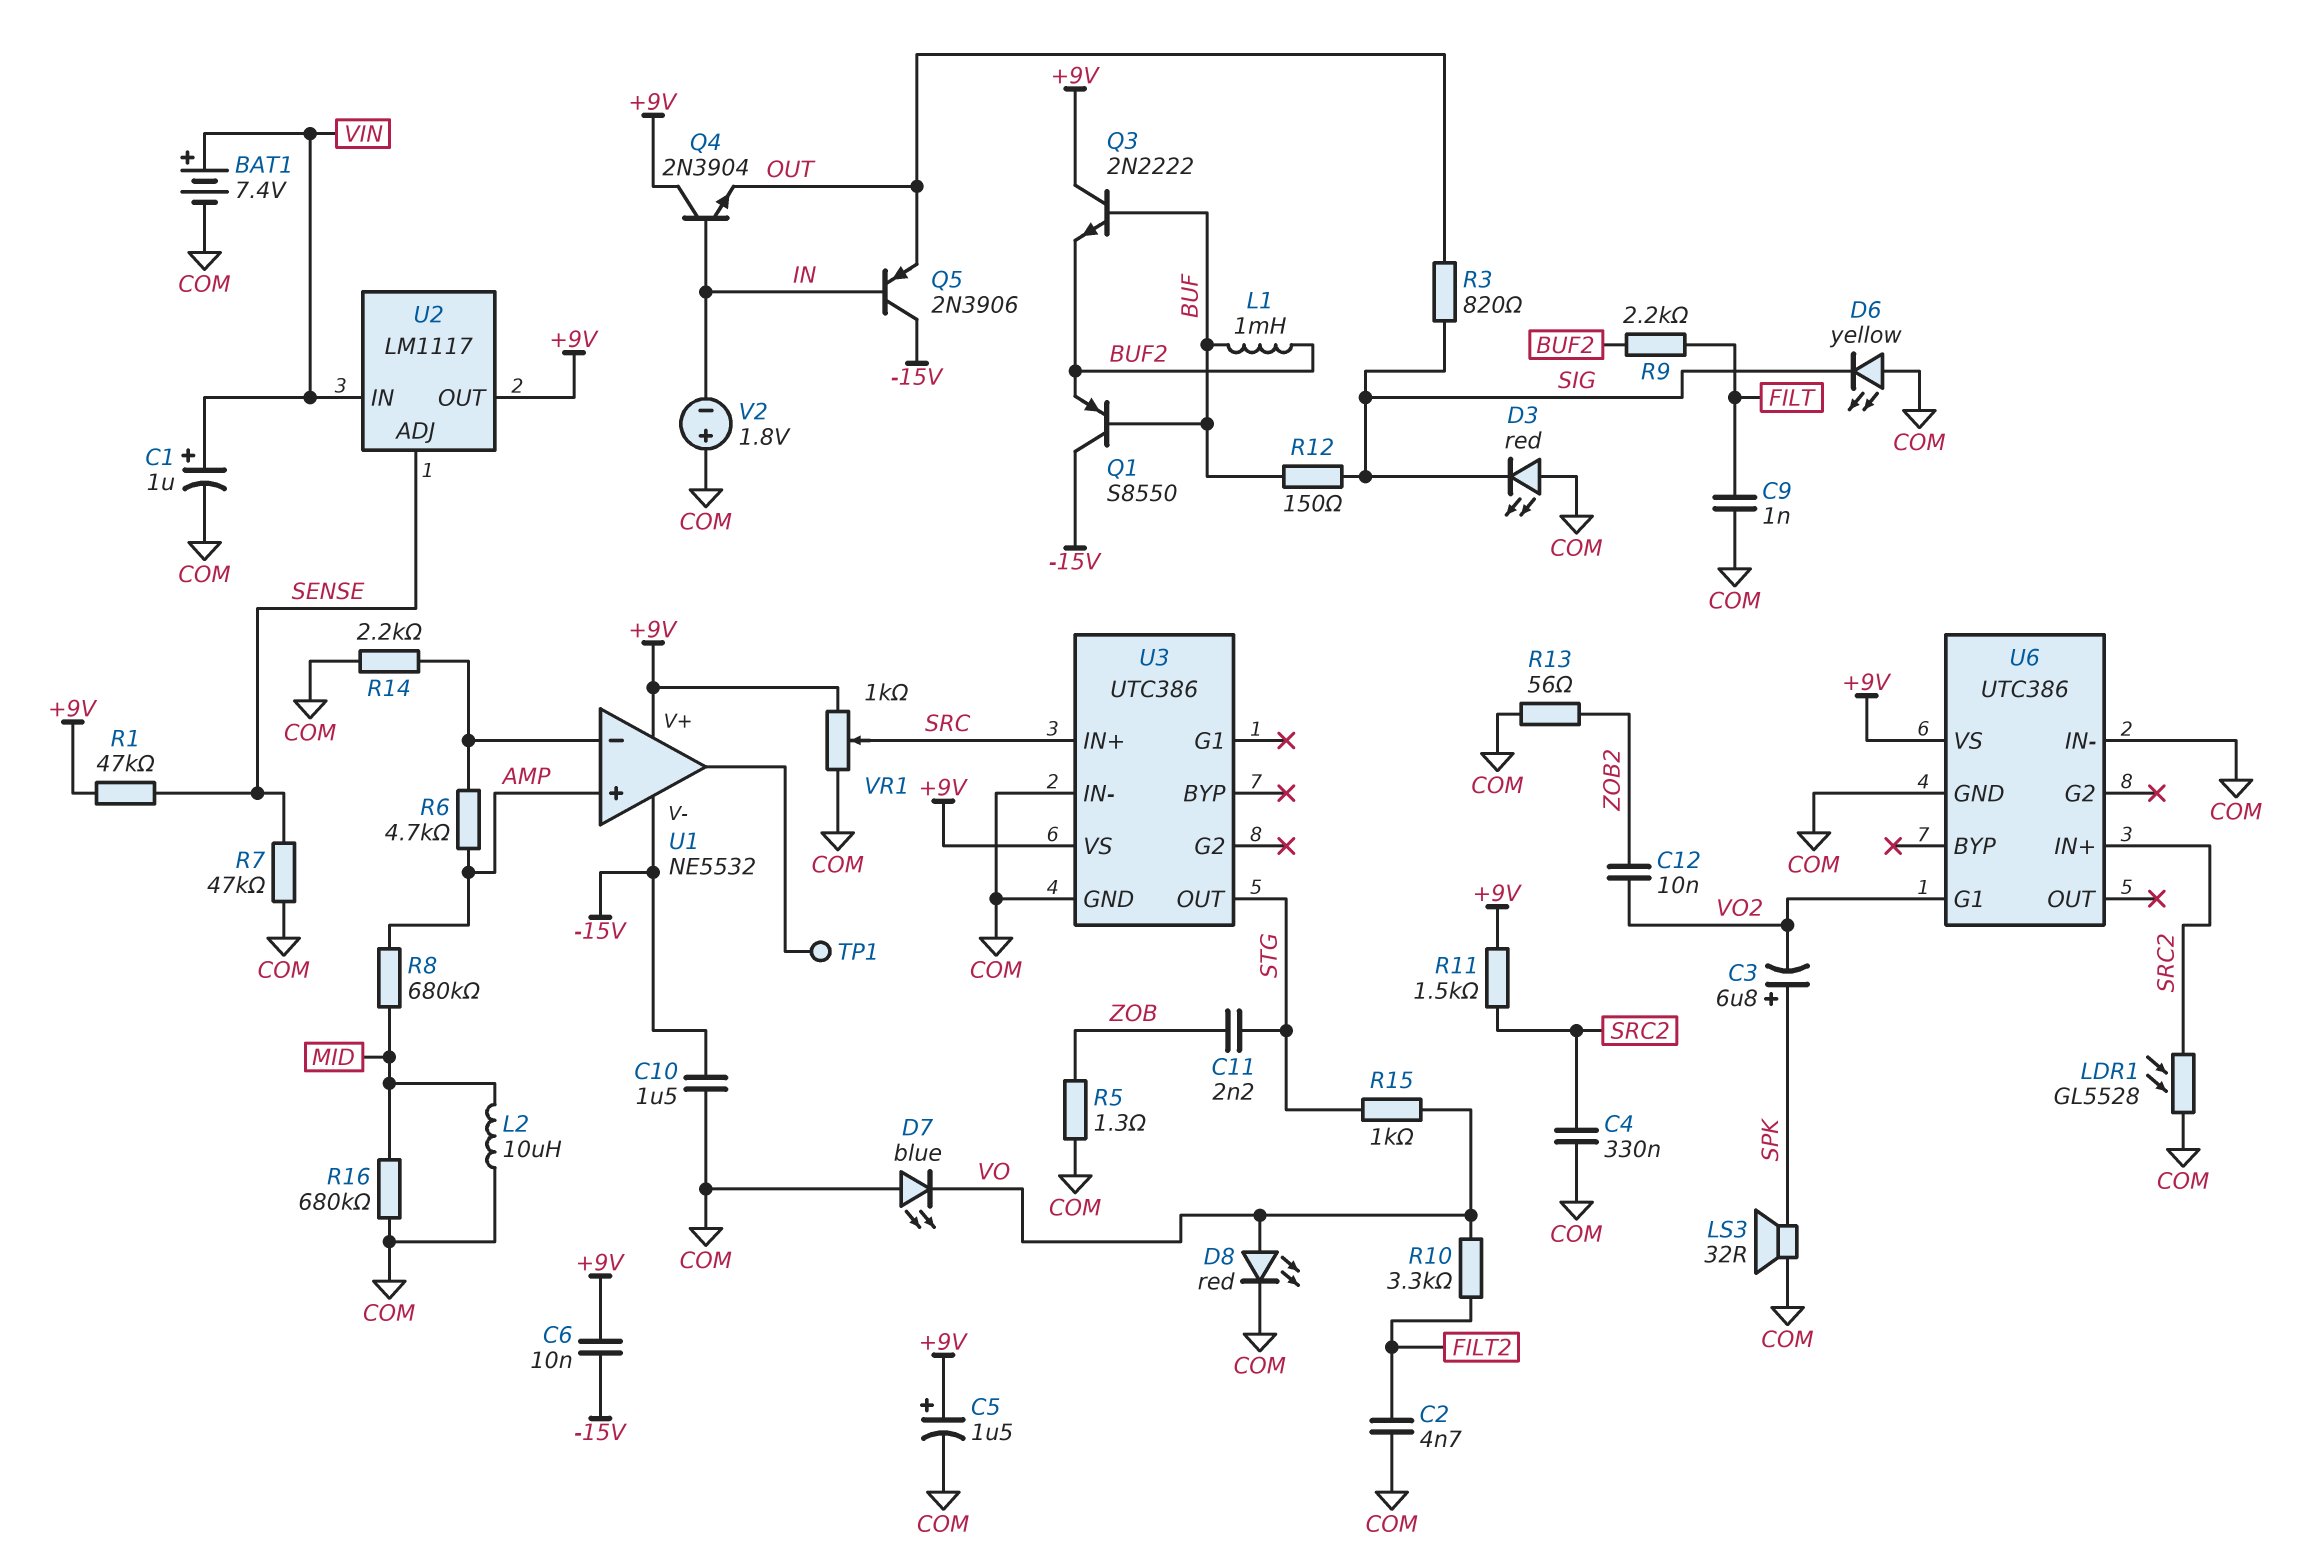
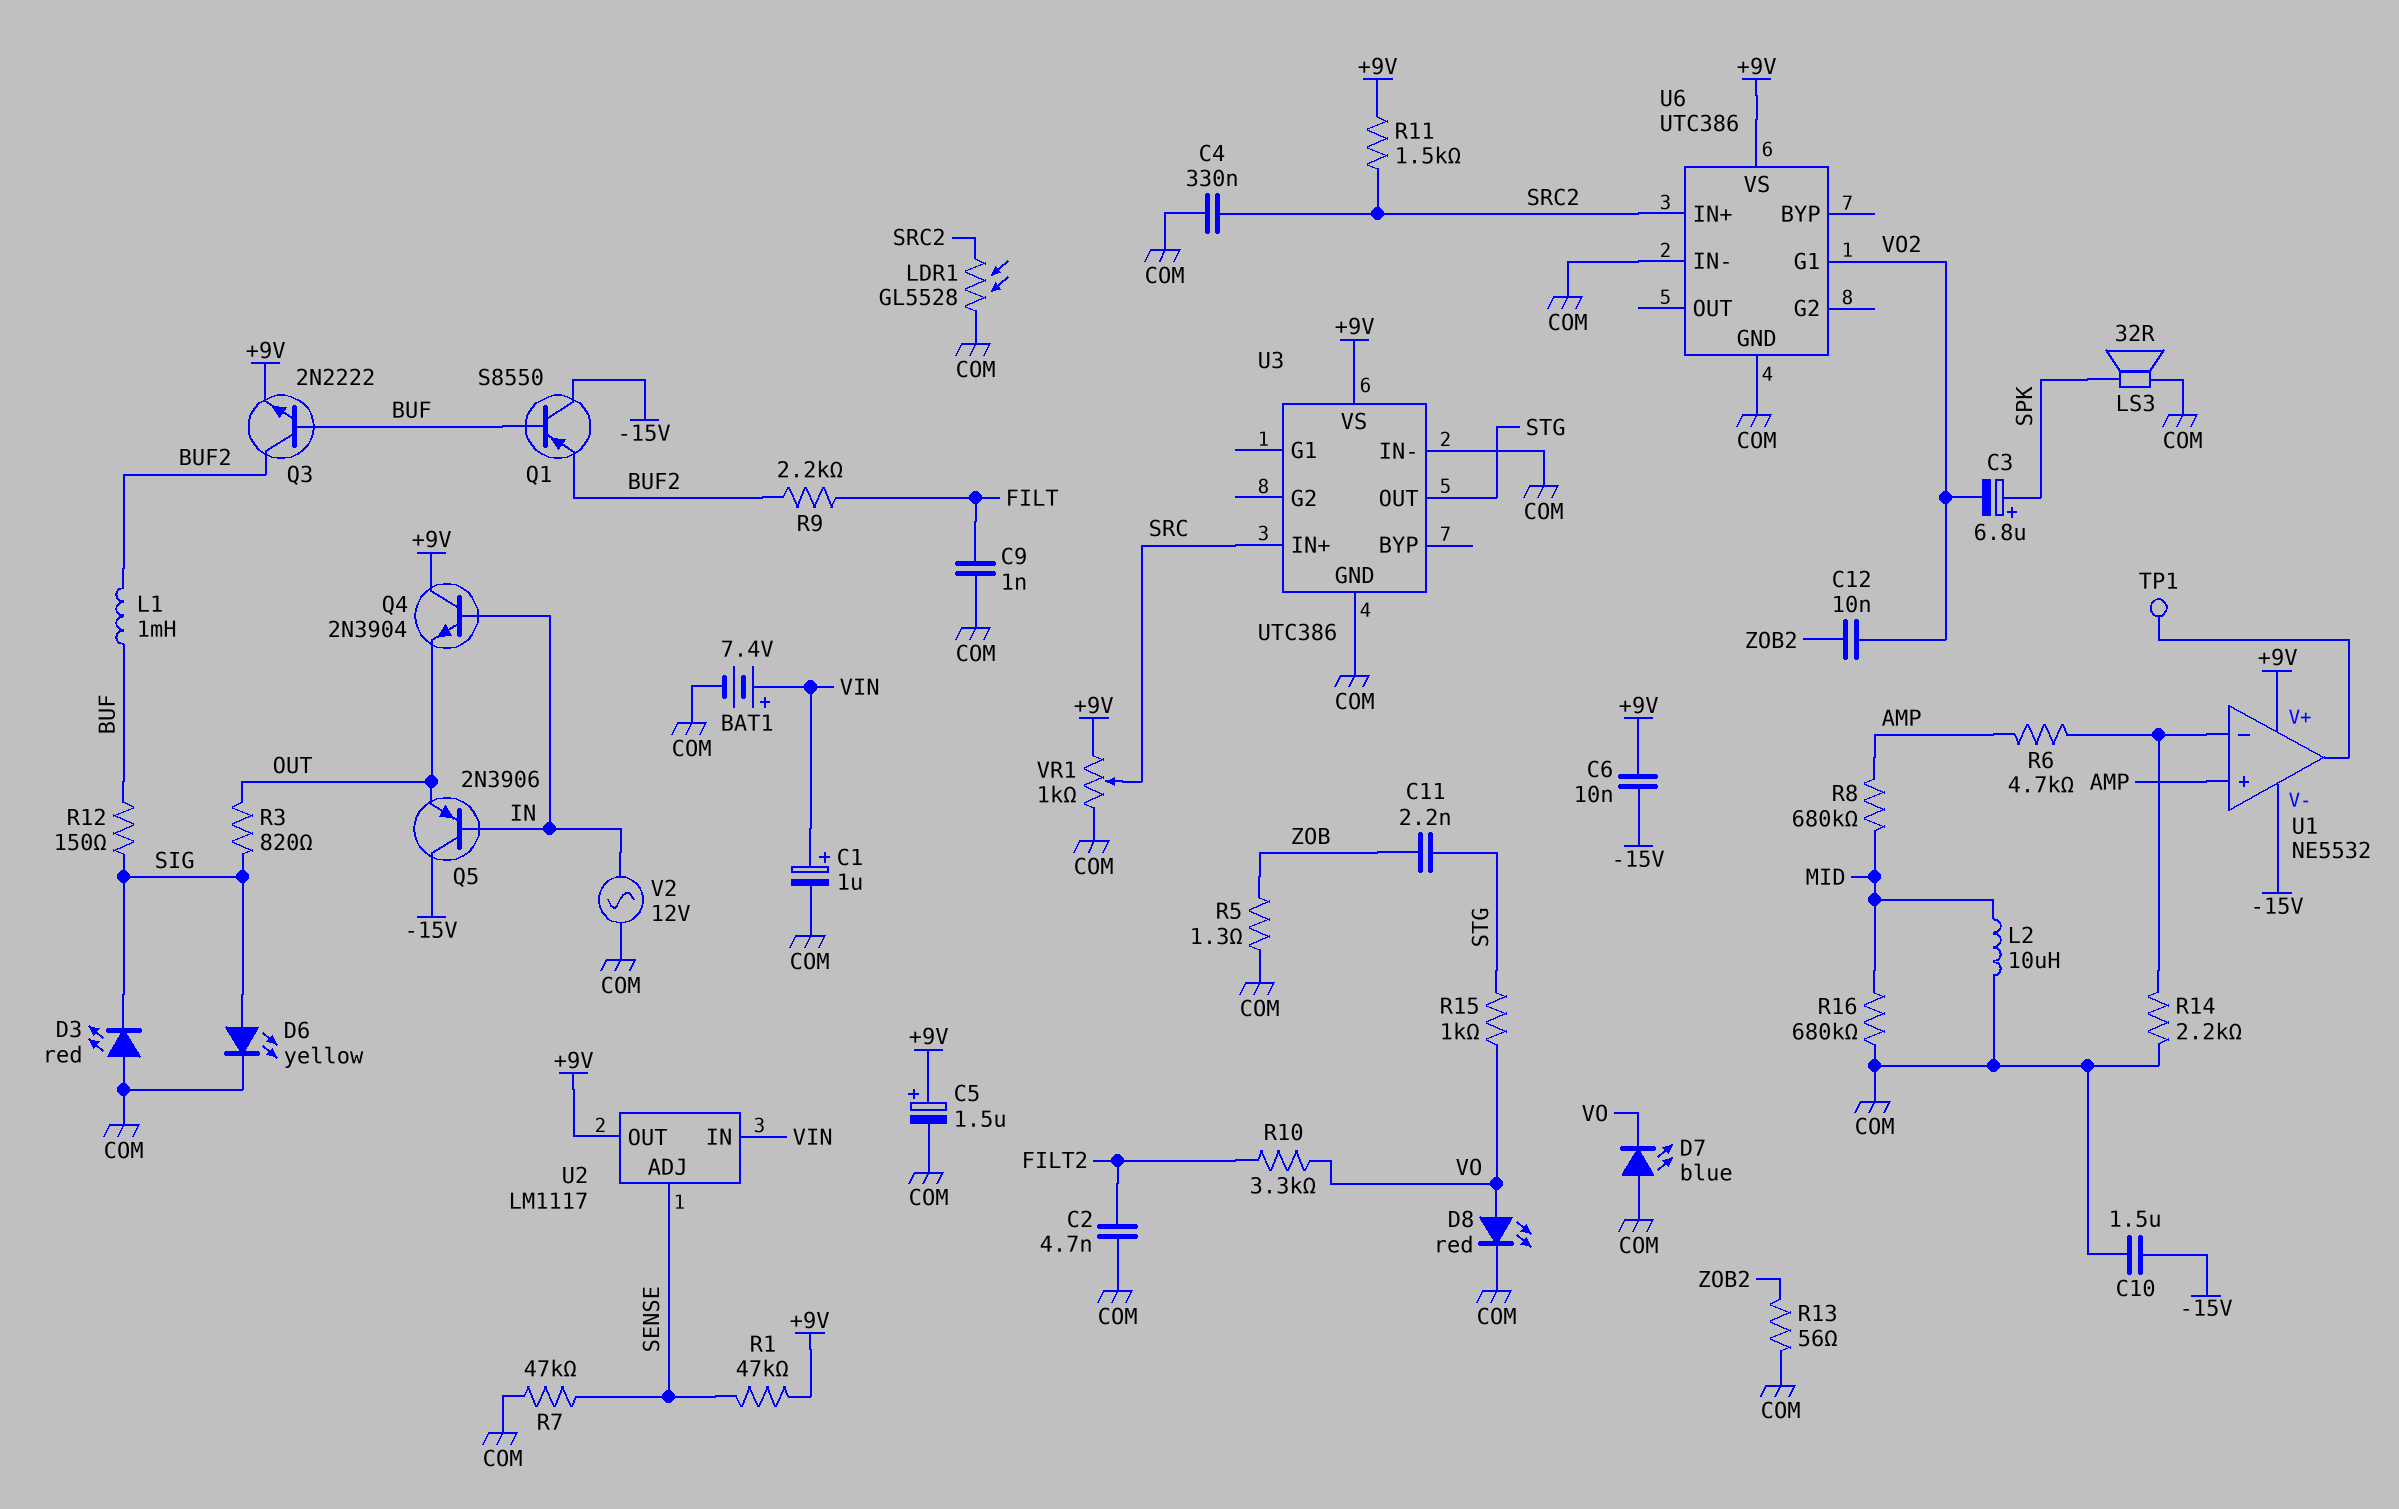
D6: LED yellow (A COM, K SIG) -> LED yellow (A SIG, K COM)
Q3: NPN 2N2222 (B BUF, C +9V, E BUF2) -> NPN 2N2222 (B BUF, C BUF2, E +9V)
V2: 1.8V (plus COM, minus IN) -> AC 12V (COM, IN)

